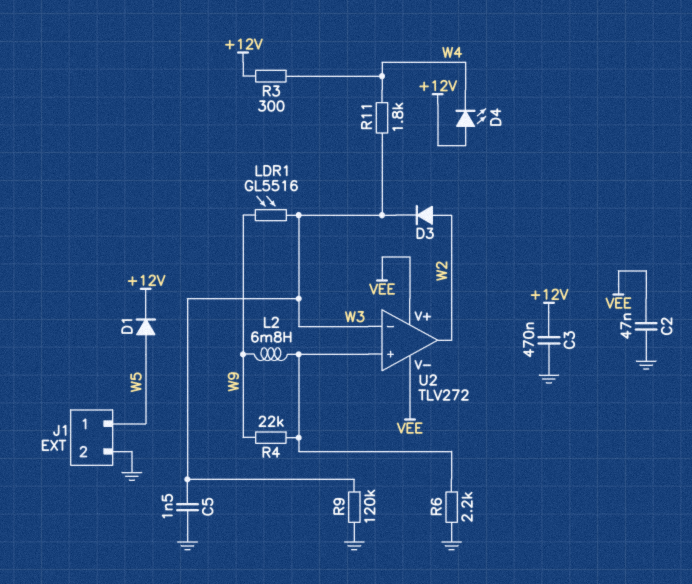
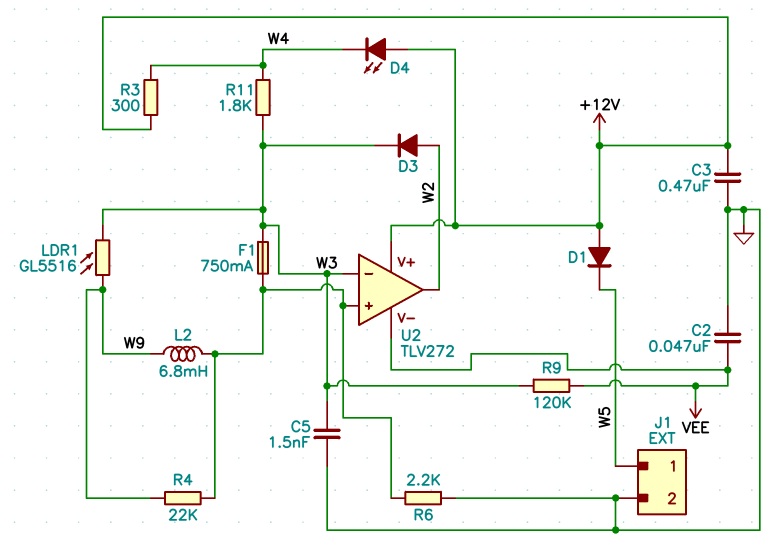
D1: diode (A W5, K +12V) -> diode (A +12V, K W5)
F1: none -> 750mA (U2/in+, W3)
R9: 120k (GND, W3) -> 120k (VEE, W3)
U2 pin V+: VEE -> +12V

